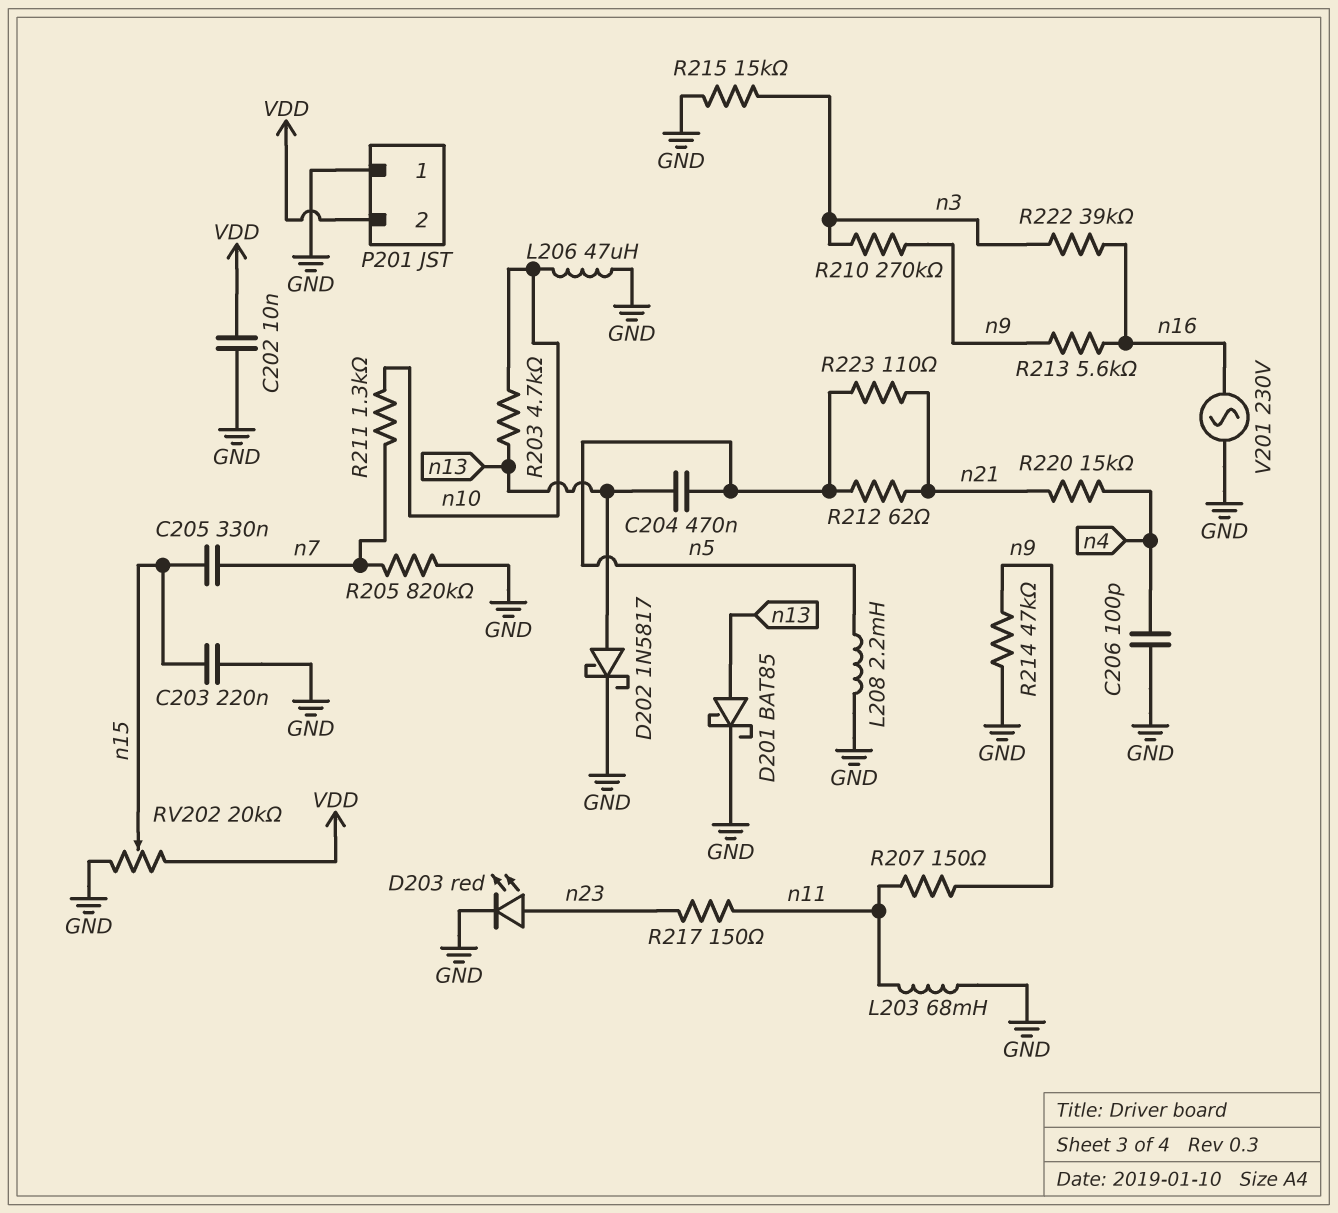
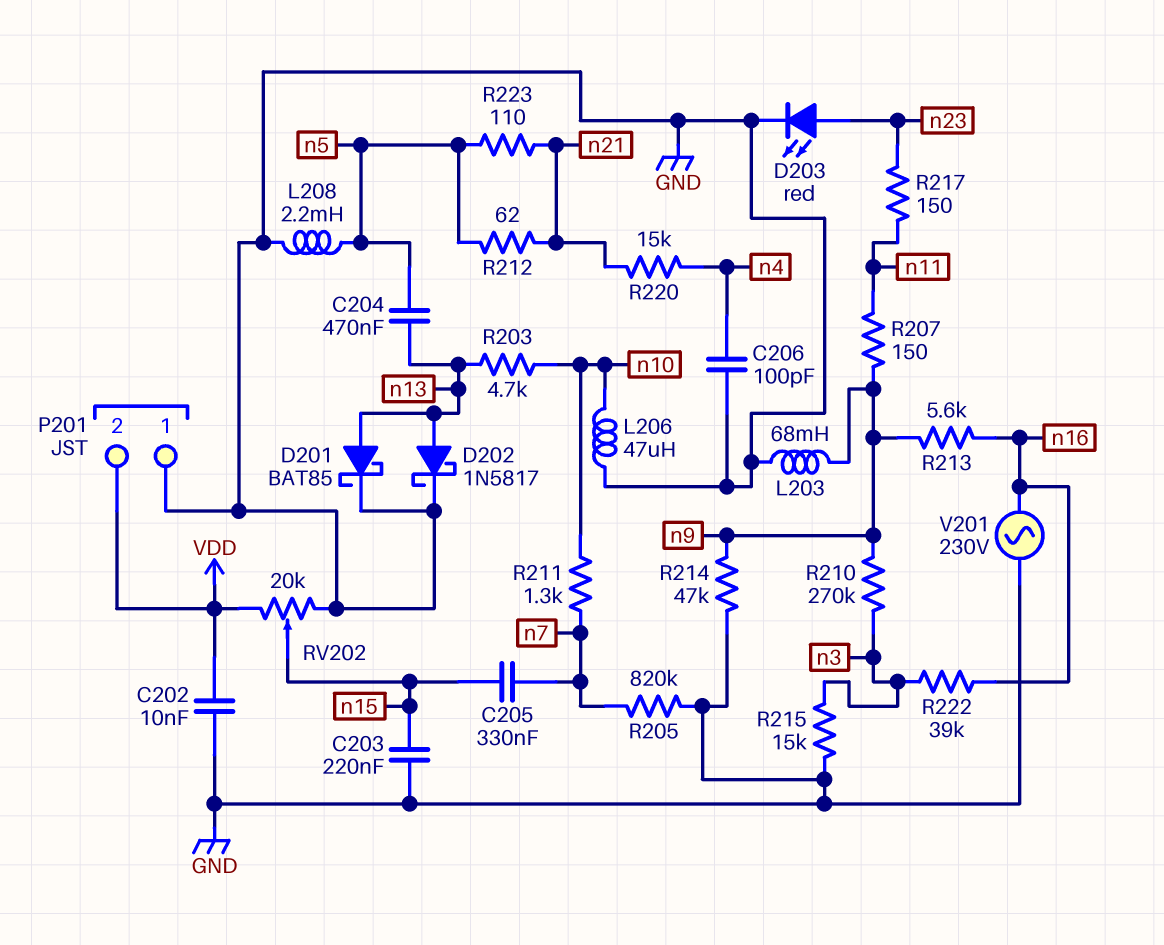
L203: 68mH (GND, n11) -> 68mH (GND, n9)

